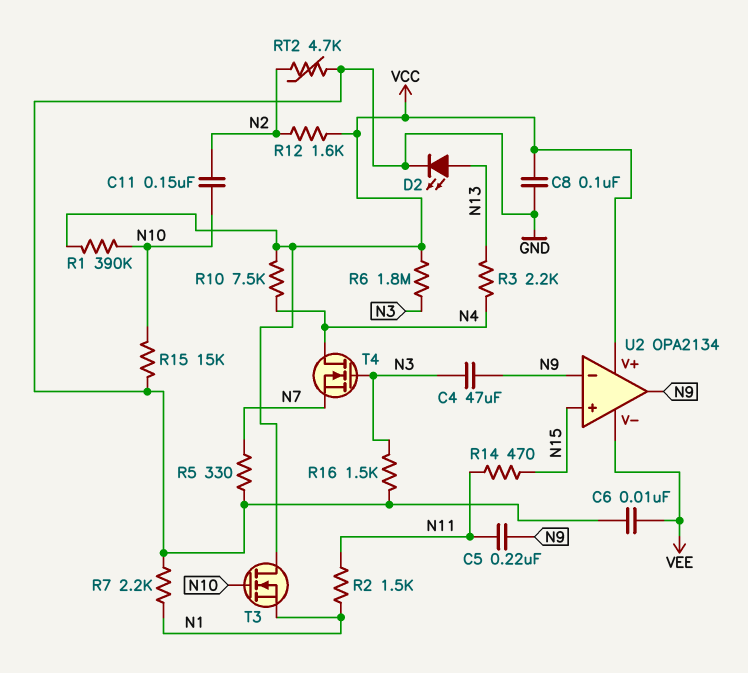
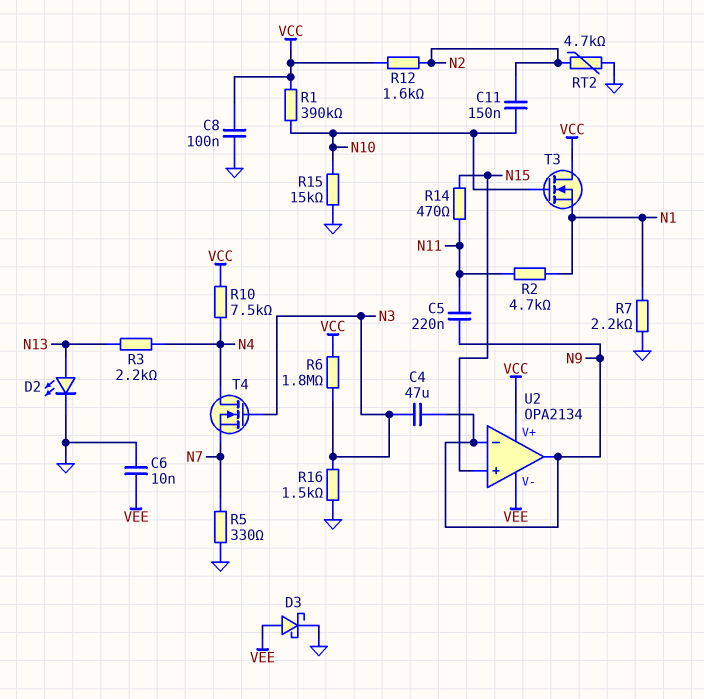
D3: none -> schottky (A VEE, K GND)
R2: 1.5k (N1, N11) -> 4.7k (N1, N11)

